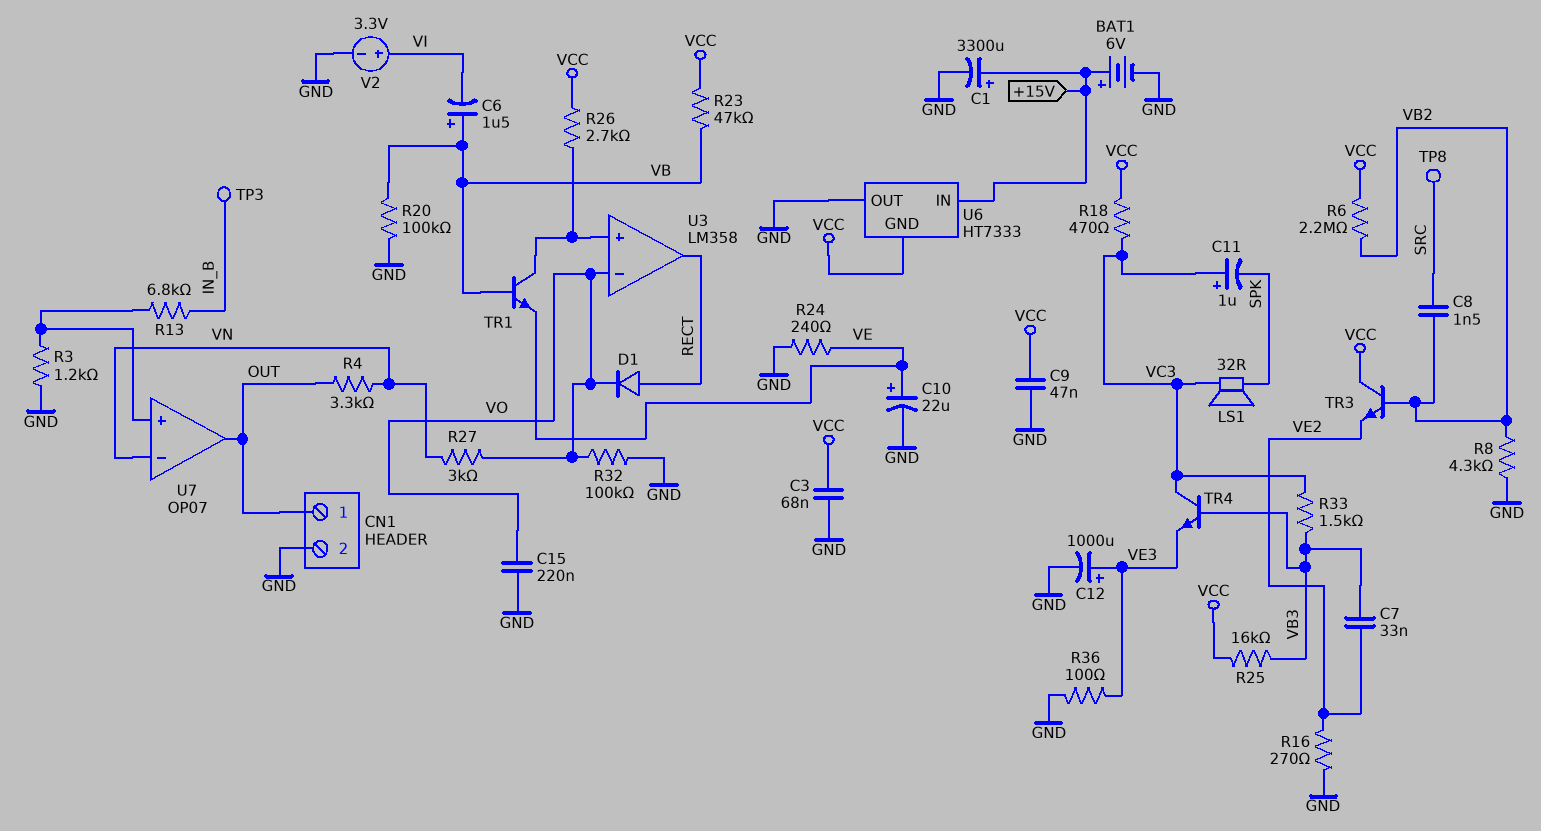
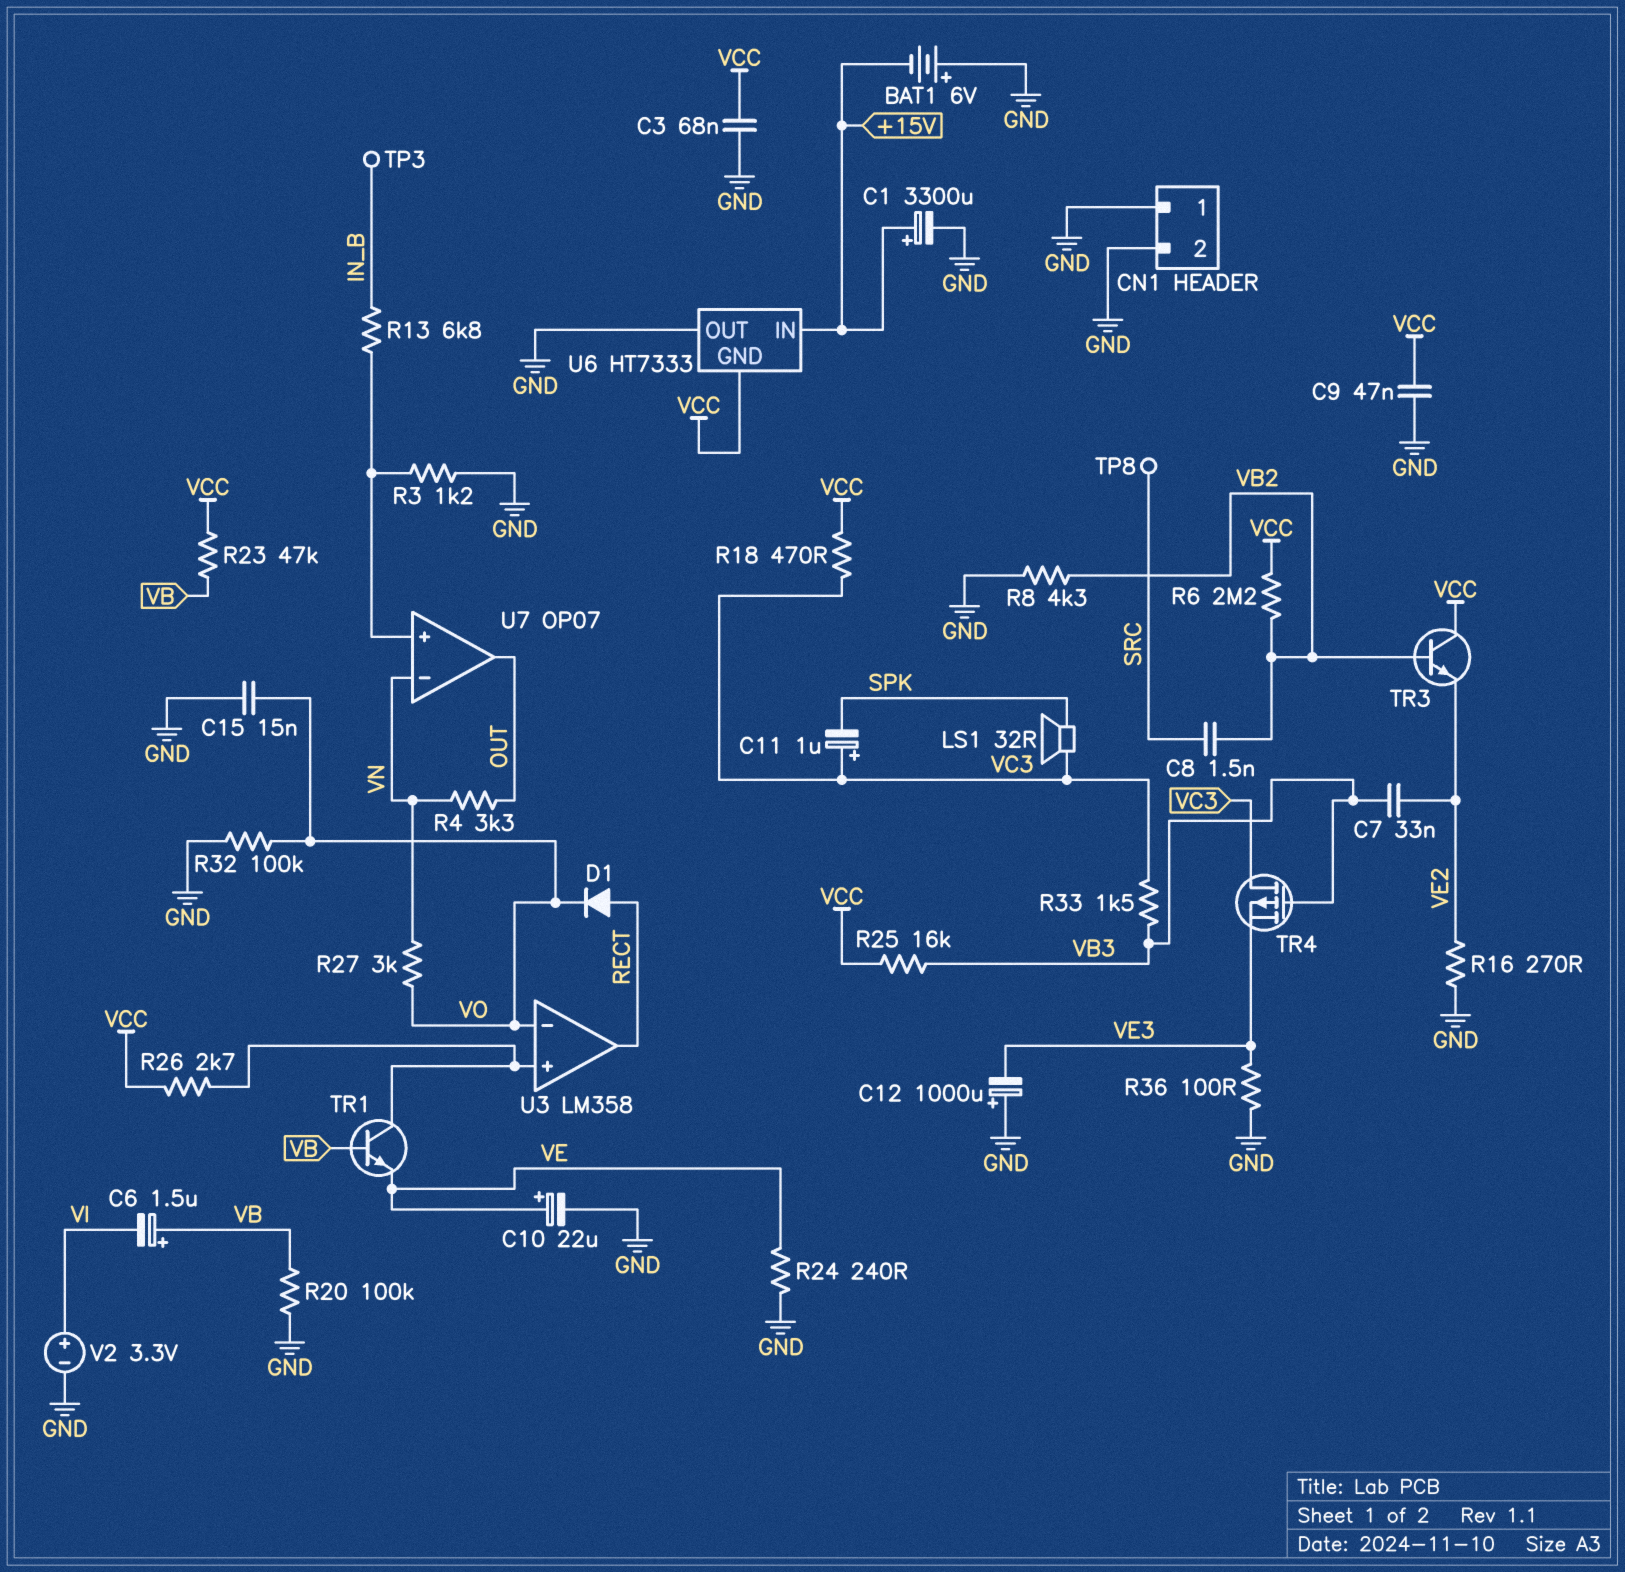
BAT1: 6V (plus +15V, minus GND) -> 6V (plus GND, minus +15V)
C12: 1000uF (plus VE3, minus GND) -> 1000uF (plus GND, minus VE3)
C15: 220nF (GND, VO) -> 15nF (GND, VO)
CN1 pin 1: OUT -> GND
TR4: NPN (B VB3, C VC3, E VE3) -> PMOS (G VB3, D VC3, S VE3)

